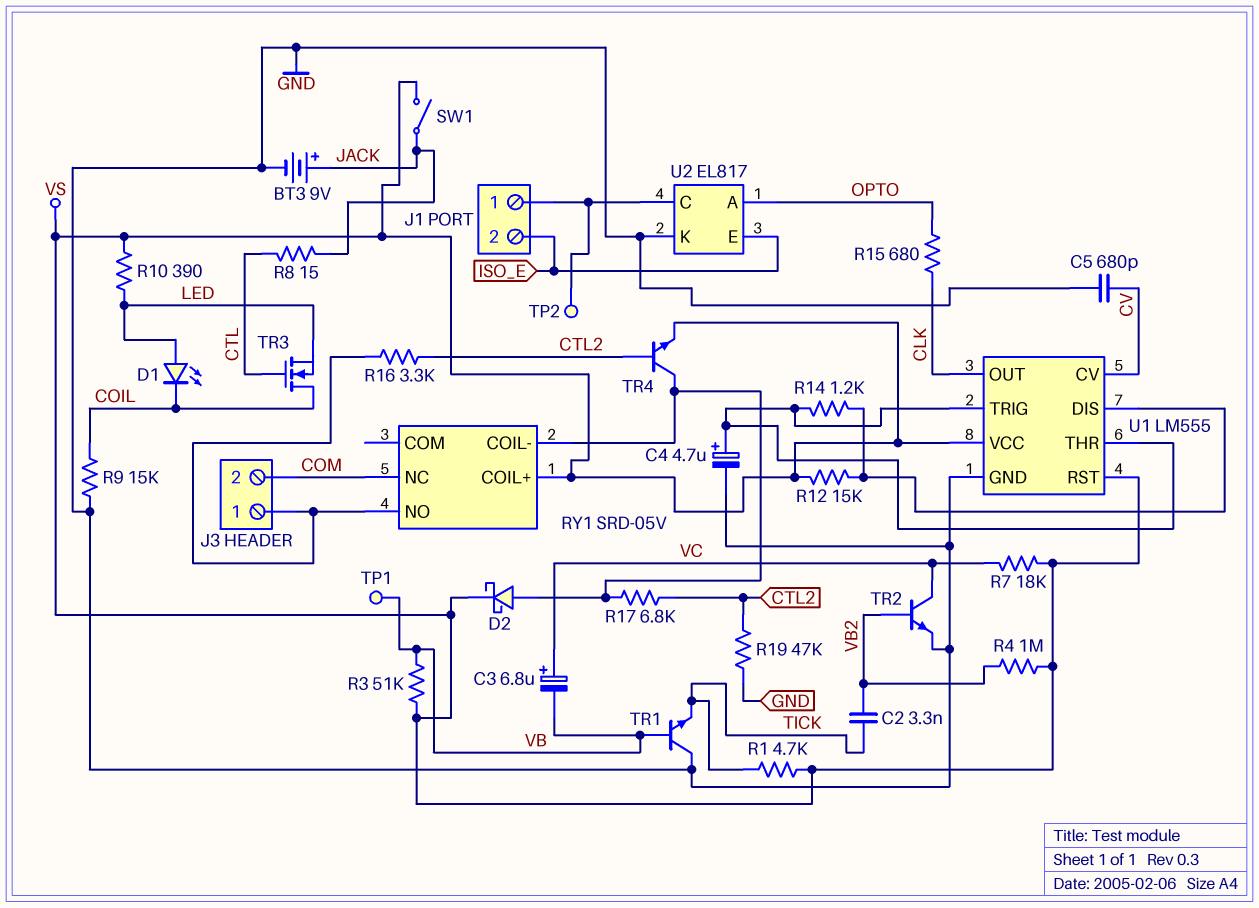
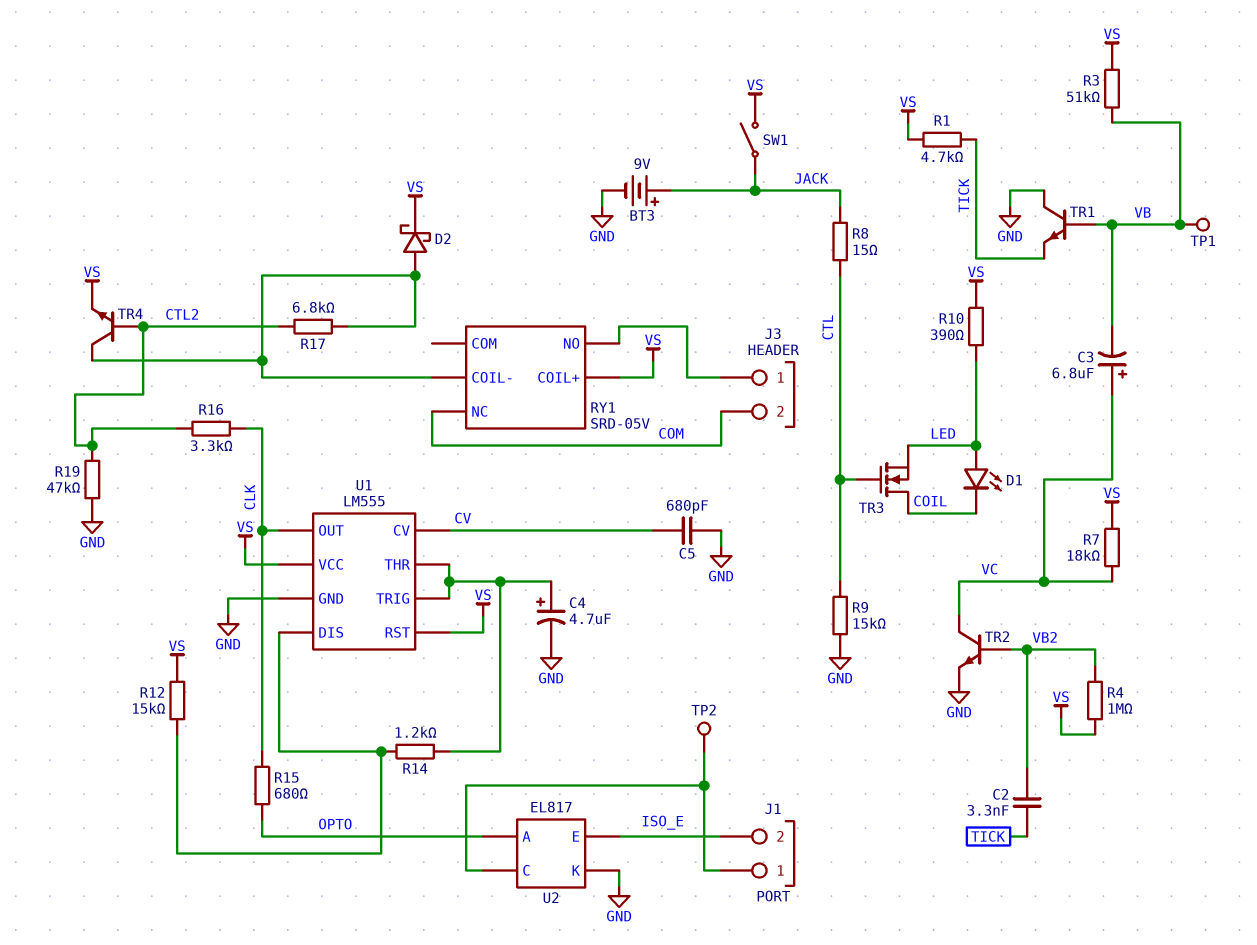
R9: 15k (COIL, GND) -> 15k (CTL, GND)
R16: 3.3k (CTL2, J3/1) -> 3.3k (CLK, CTL2)

